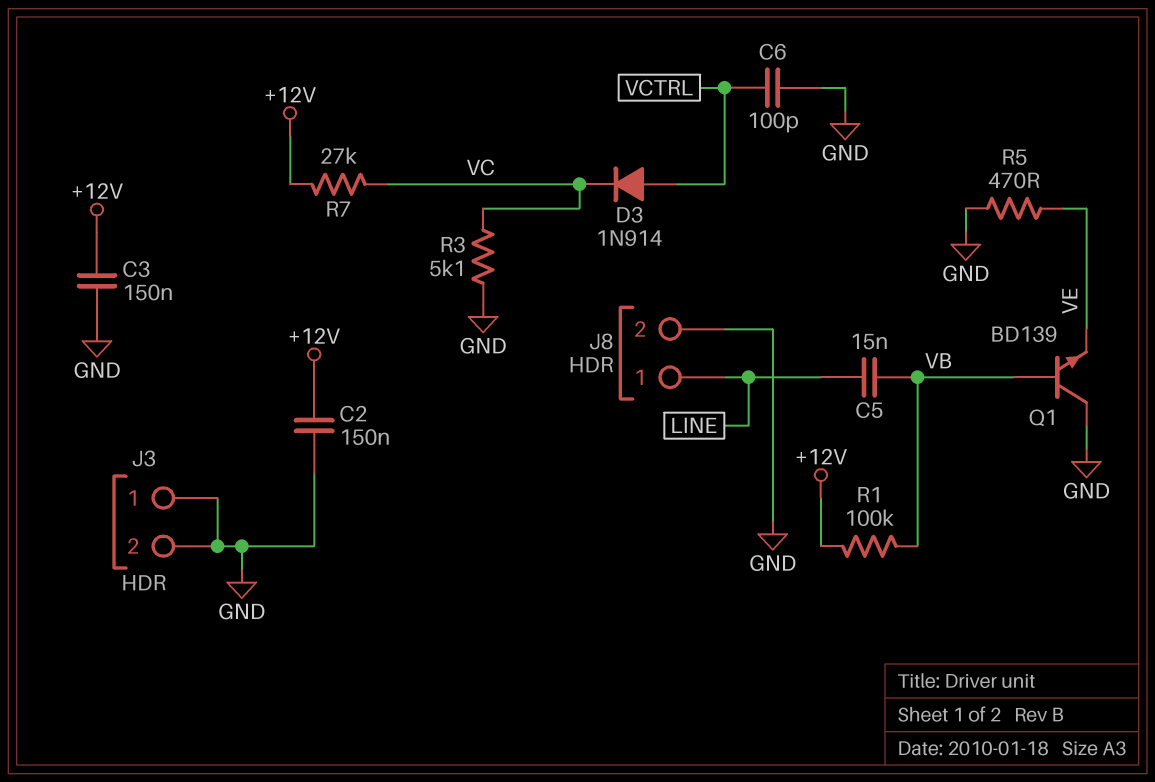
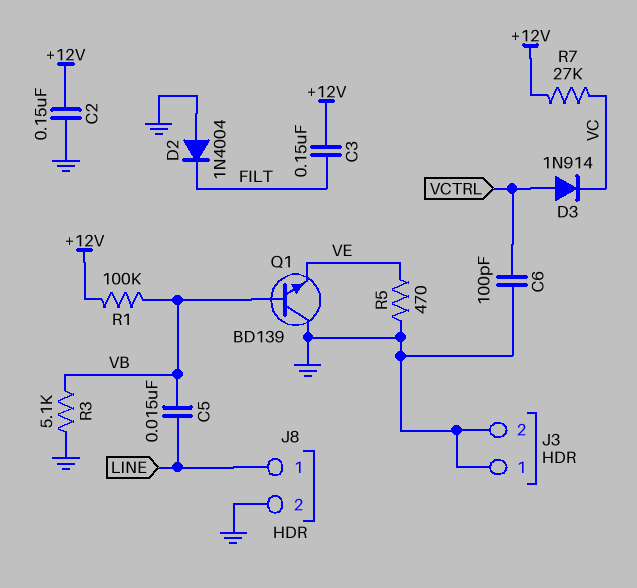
C3: 150nF (+12V, GND) -> 150nF (+12V, FILT)
D2: none -> diode 1N4004 (A GND, K FILT)
R3: 5.1k (GND, VC) -> 5.1k (GND, VB)

